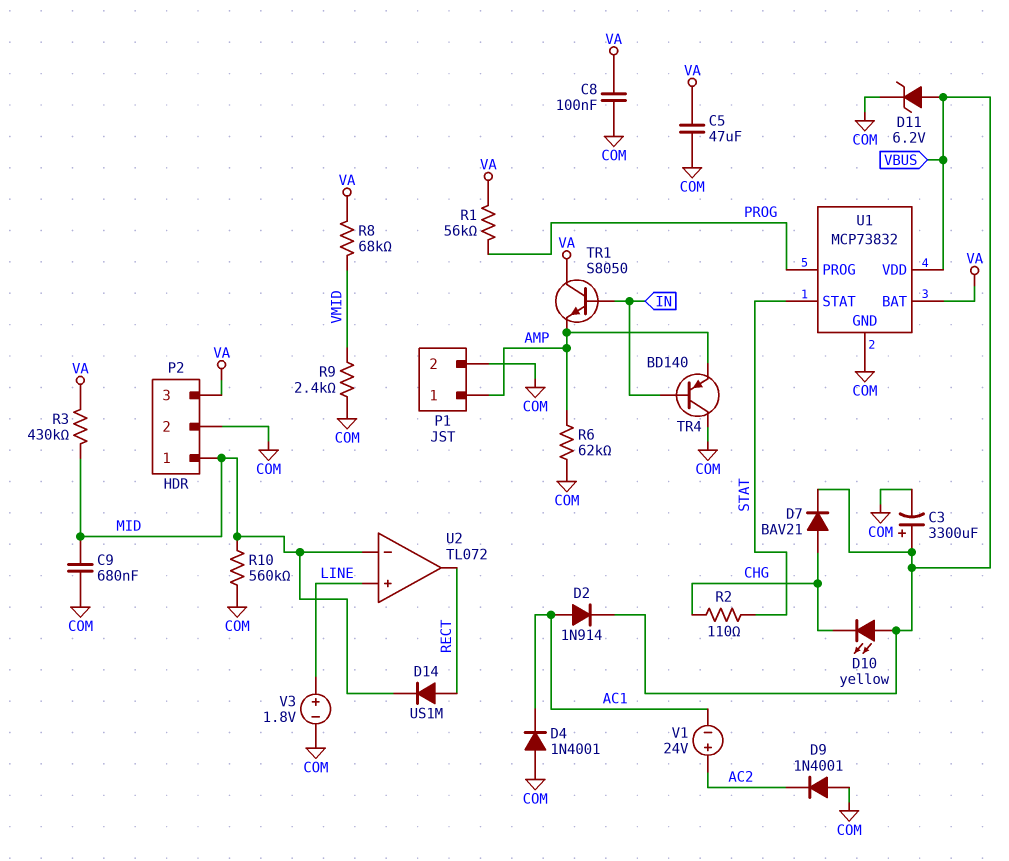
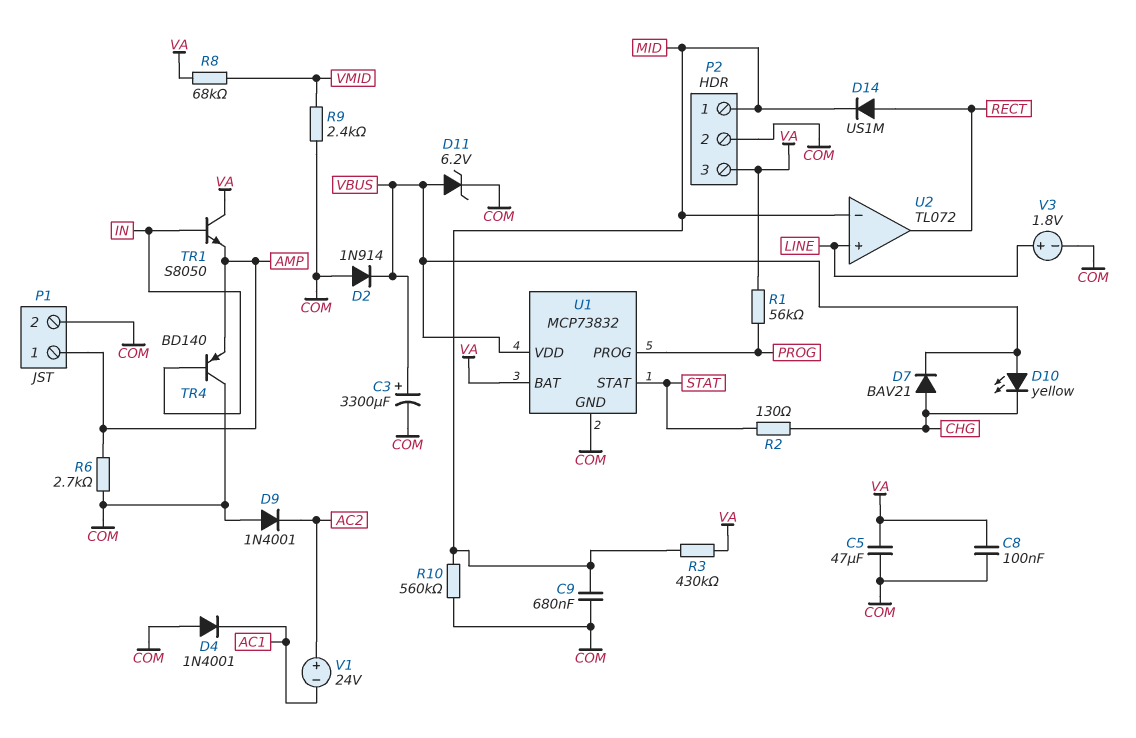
D2: diode 1N914 (A AC1, K VBUS) -> diode 1N914 (A COM, K VBUS)
R2: 110 (CHG, STAT) -> 130 (CHG, STAT)
R6: 62k (AMP, COM) -> 2.7k (AMP, COM)

